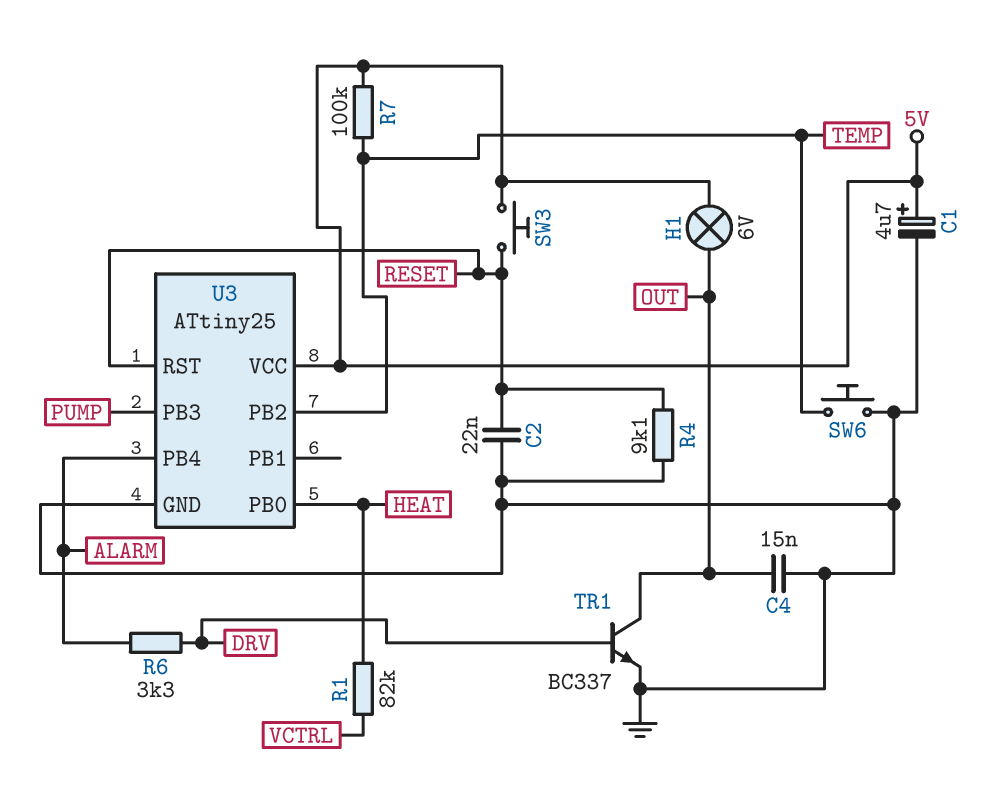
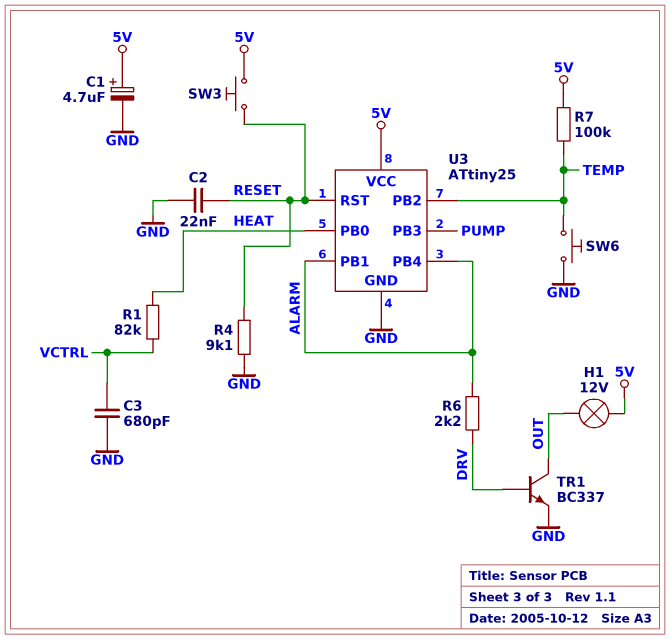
C3: none -> 680pF (GND, VCTRL)
C4: 15nF (GND, OUT) -> none
H1: lamp 6V (5V, OUT) -> lamp 12V (5V, OUT)
R6: 3.3k (ALARM, DRV) -> 2.2k (ALARM, DRV)
U3 pin PB1: none -> ALARM

